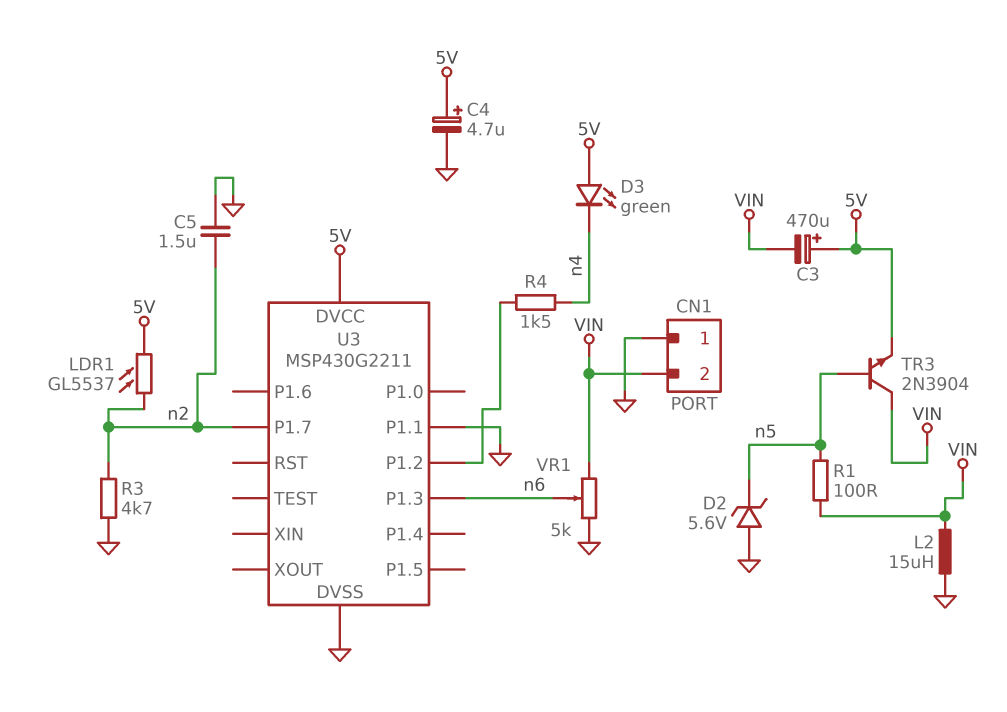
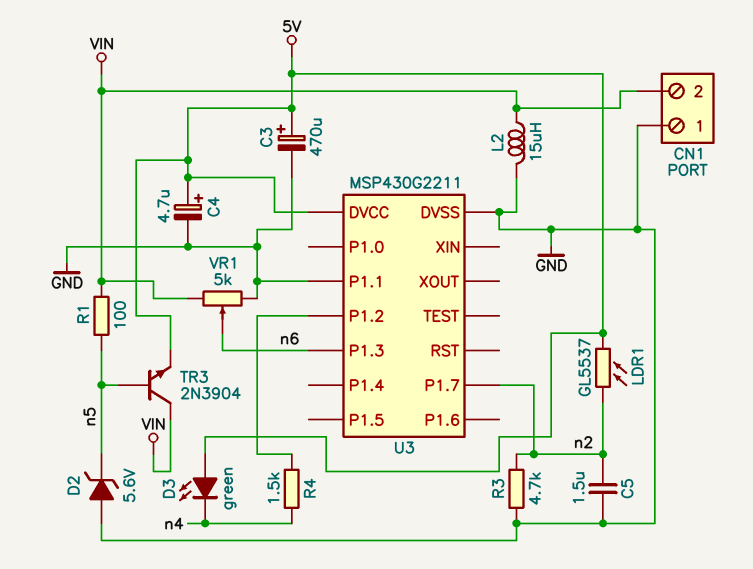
C3: 470uF (plus 5V, minus VIN) -> 470uF (plus 5V, minus GND)

